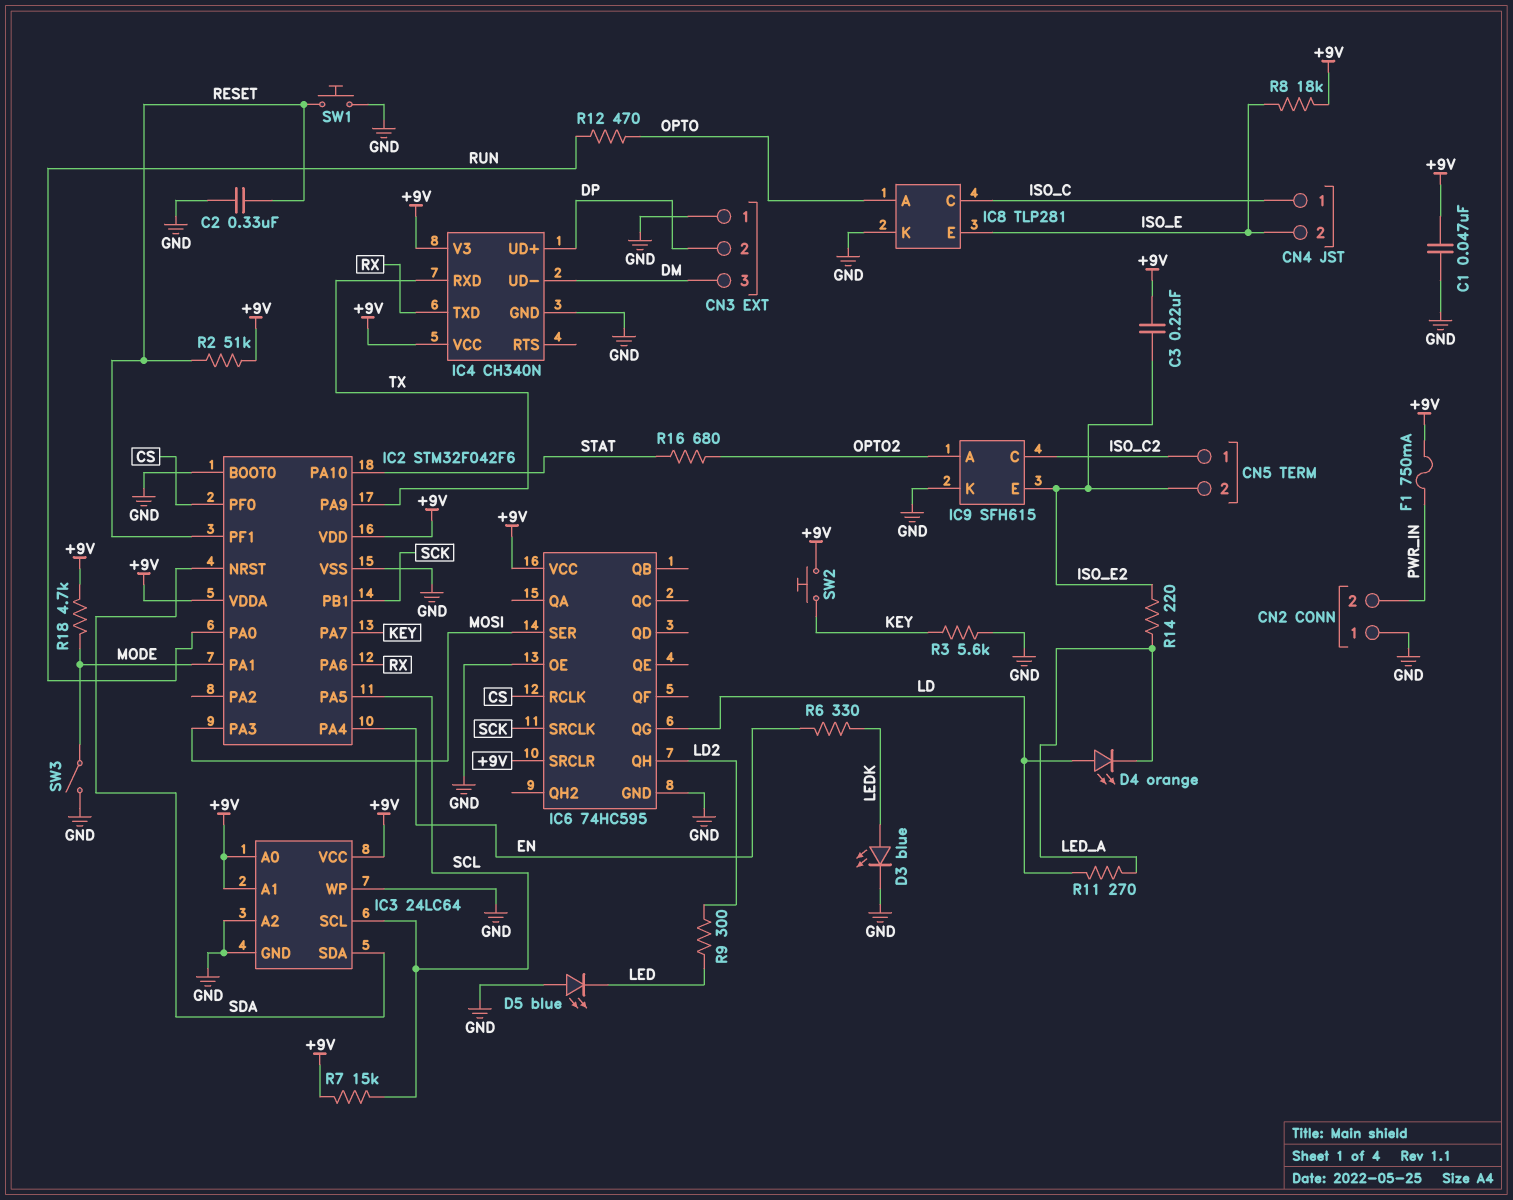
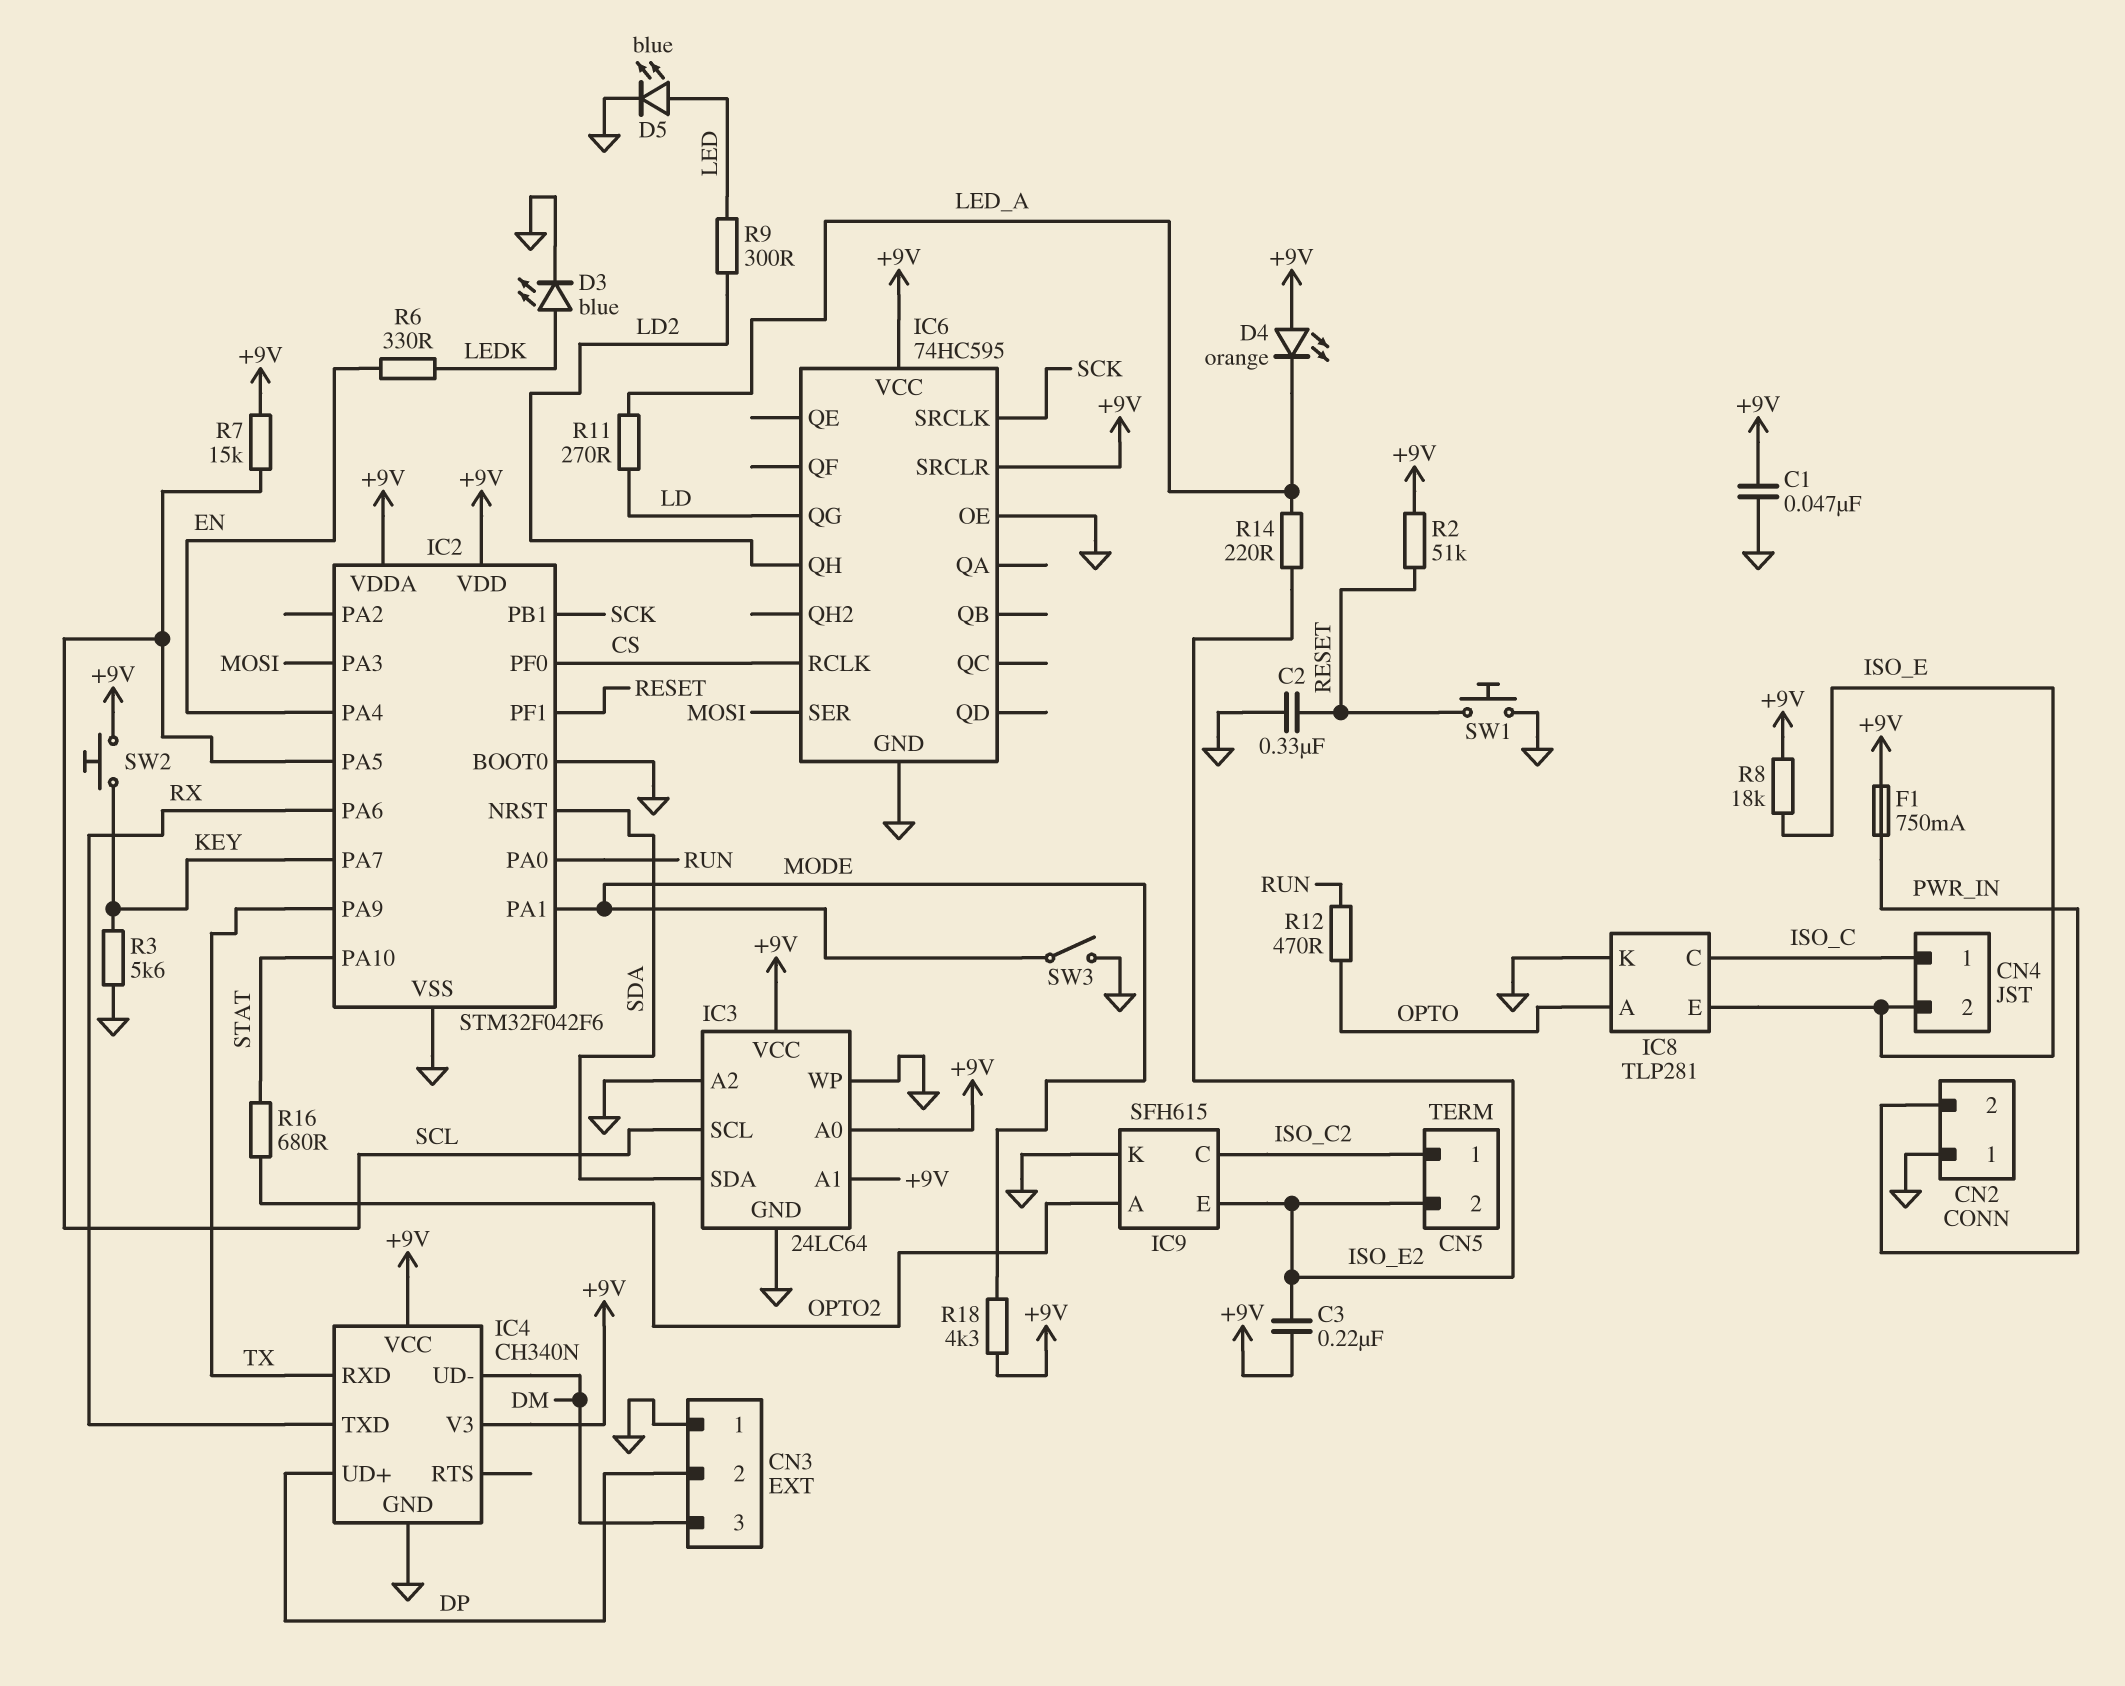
D4: LED orange (A LD, K LED_A) -> LED orange (A +9V, K LED_A)
D5: LED blue (A GND, K LED) -> LED blue (A LED, K GND)
R18: 4.7k (+9V, MODE) -> 4.3k (+9V, MODE)

